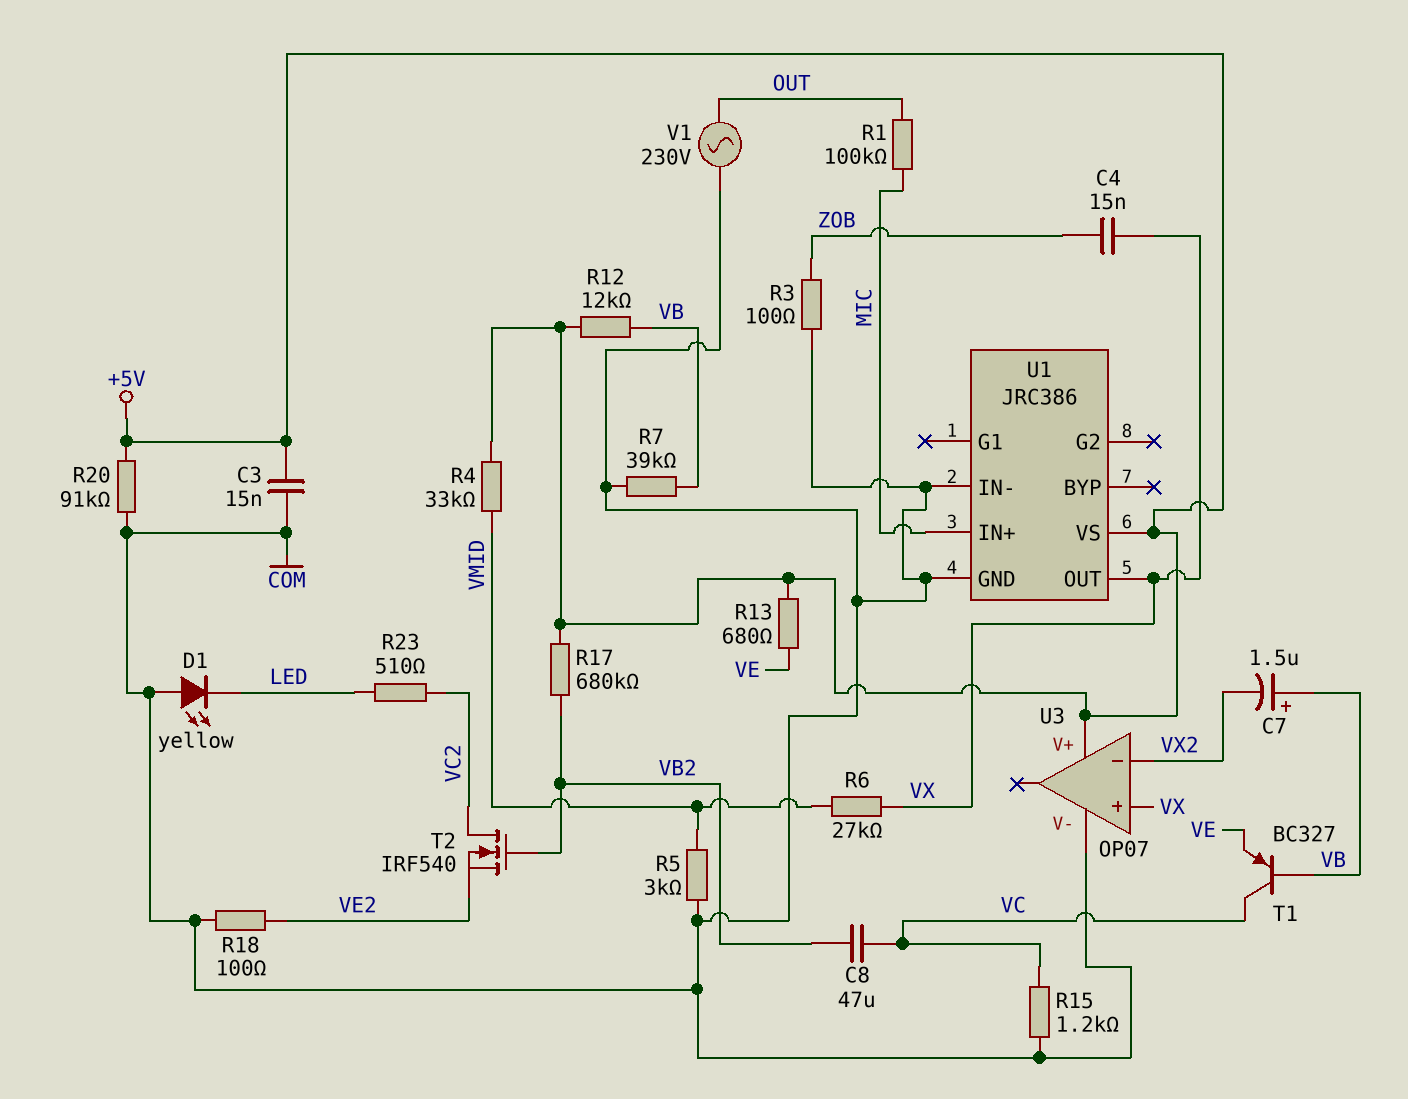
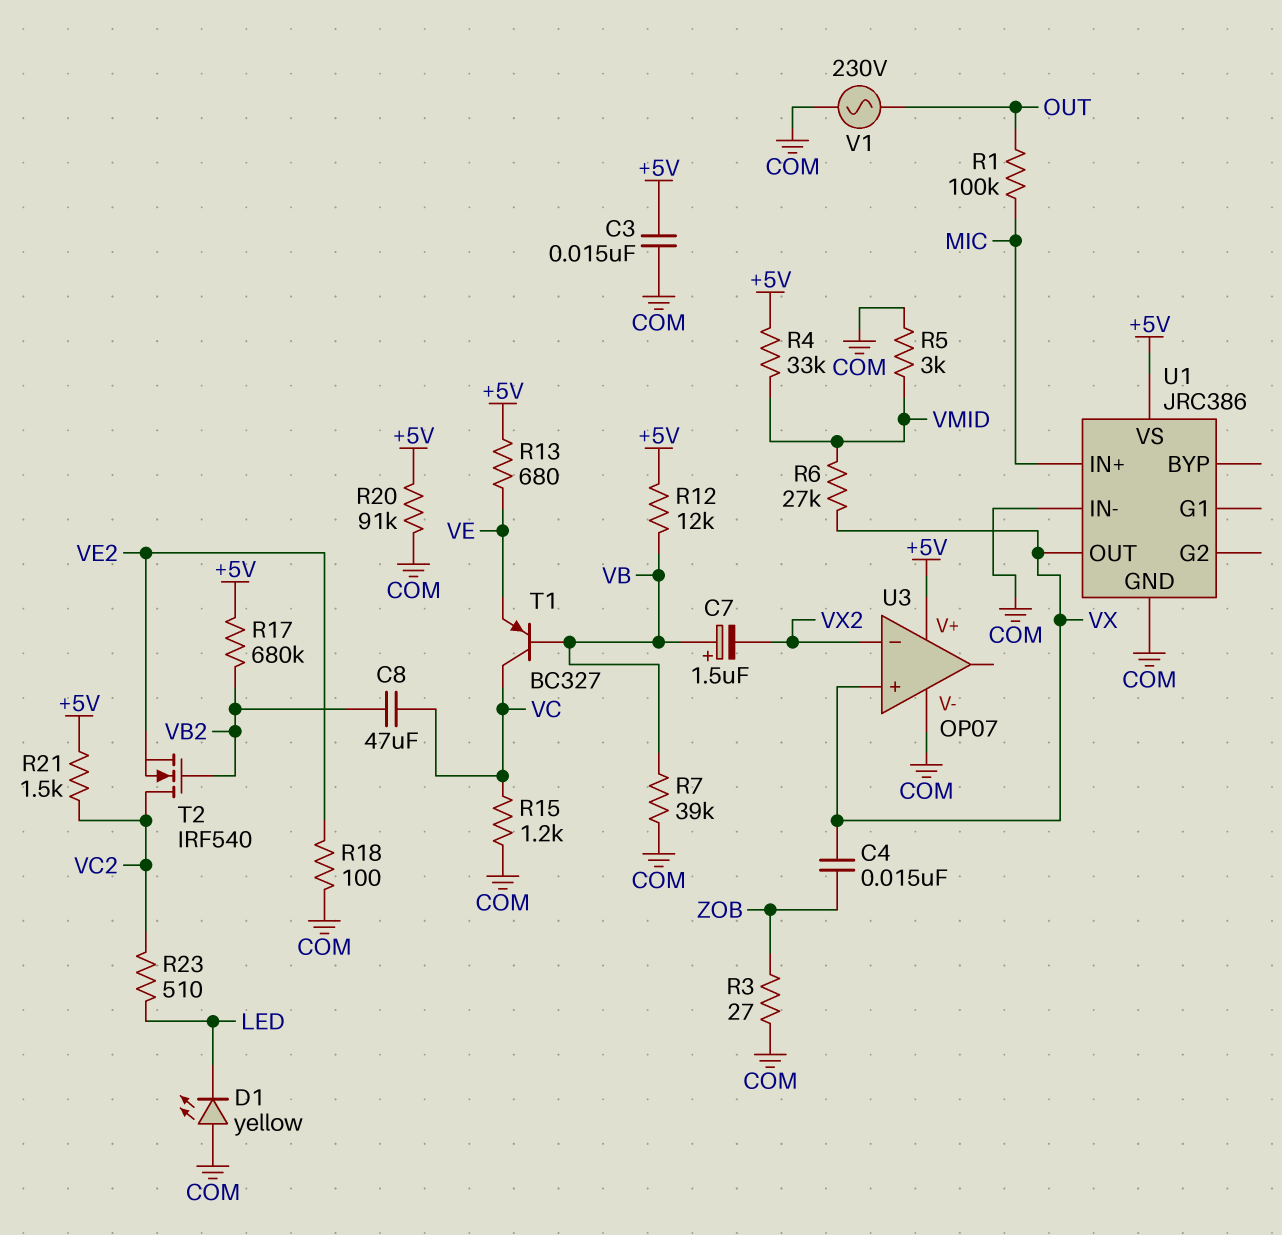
R3: 100 (COM, ZOB) -> 27 (COM, ZOB)
R21: none -> 1.5k (+5V, VC2)

